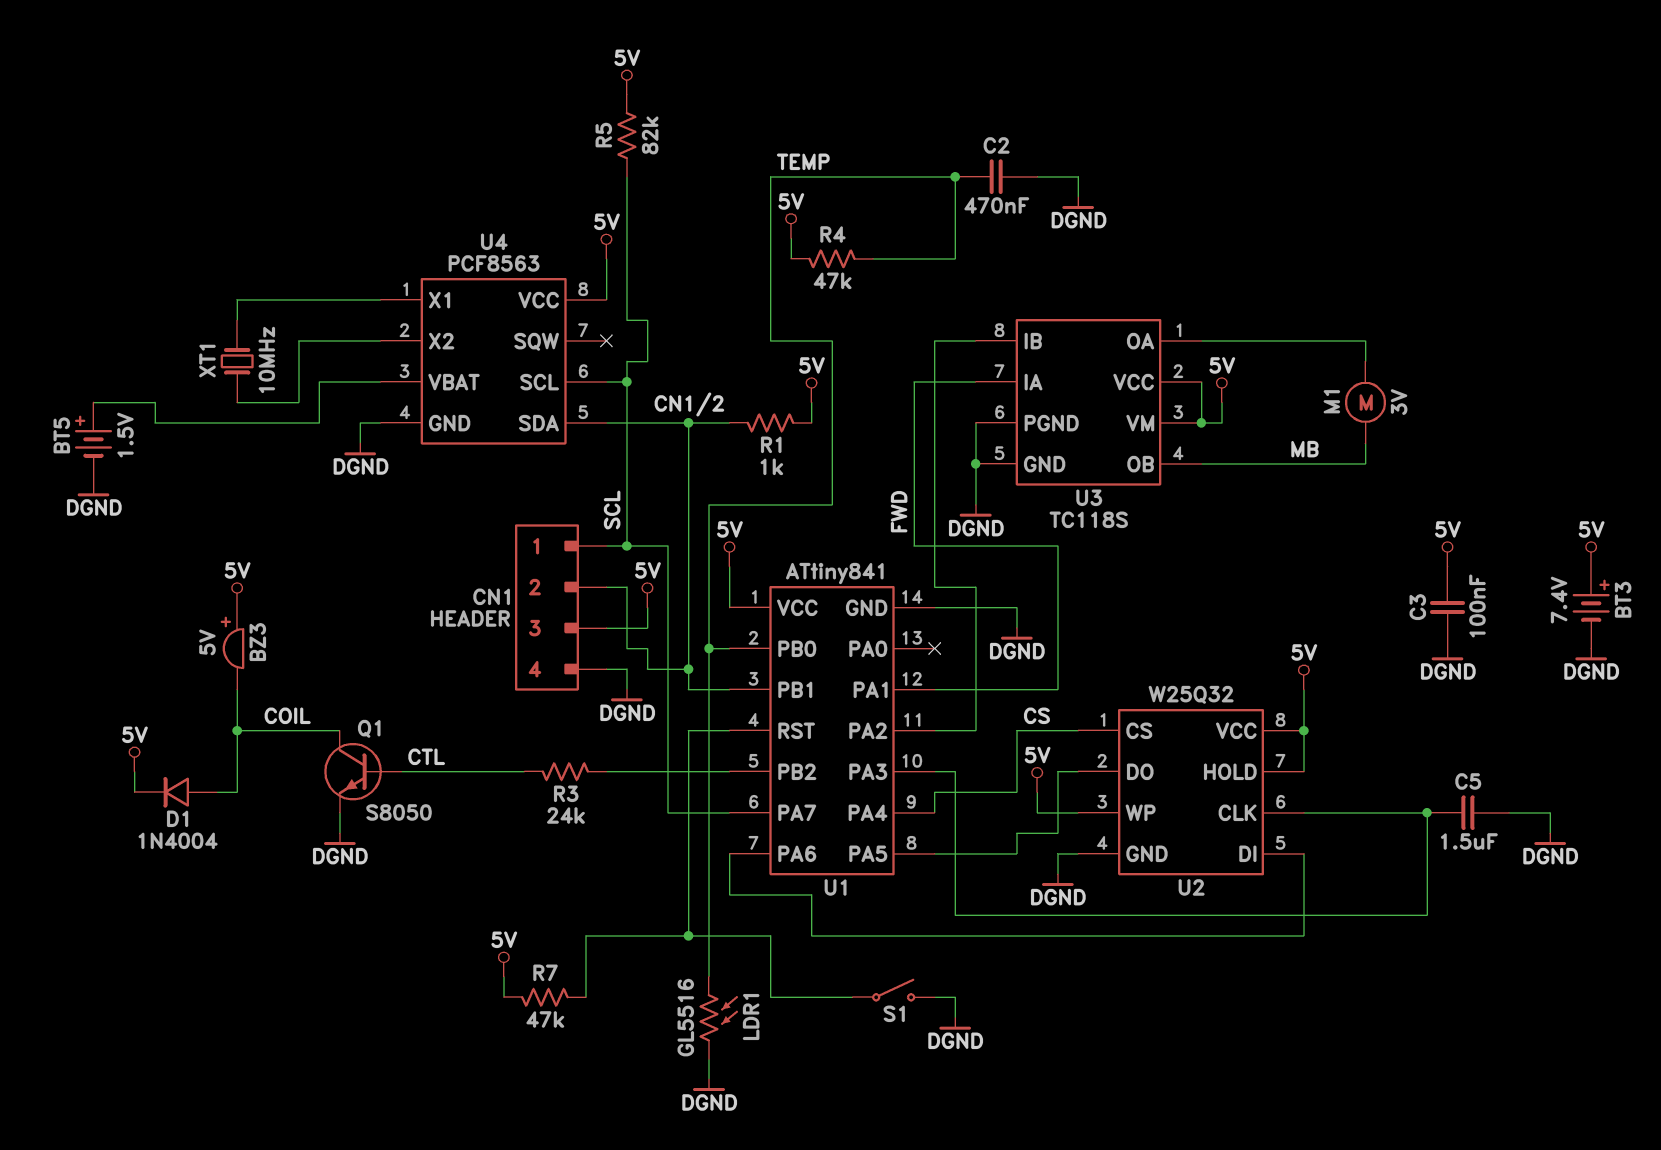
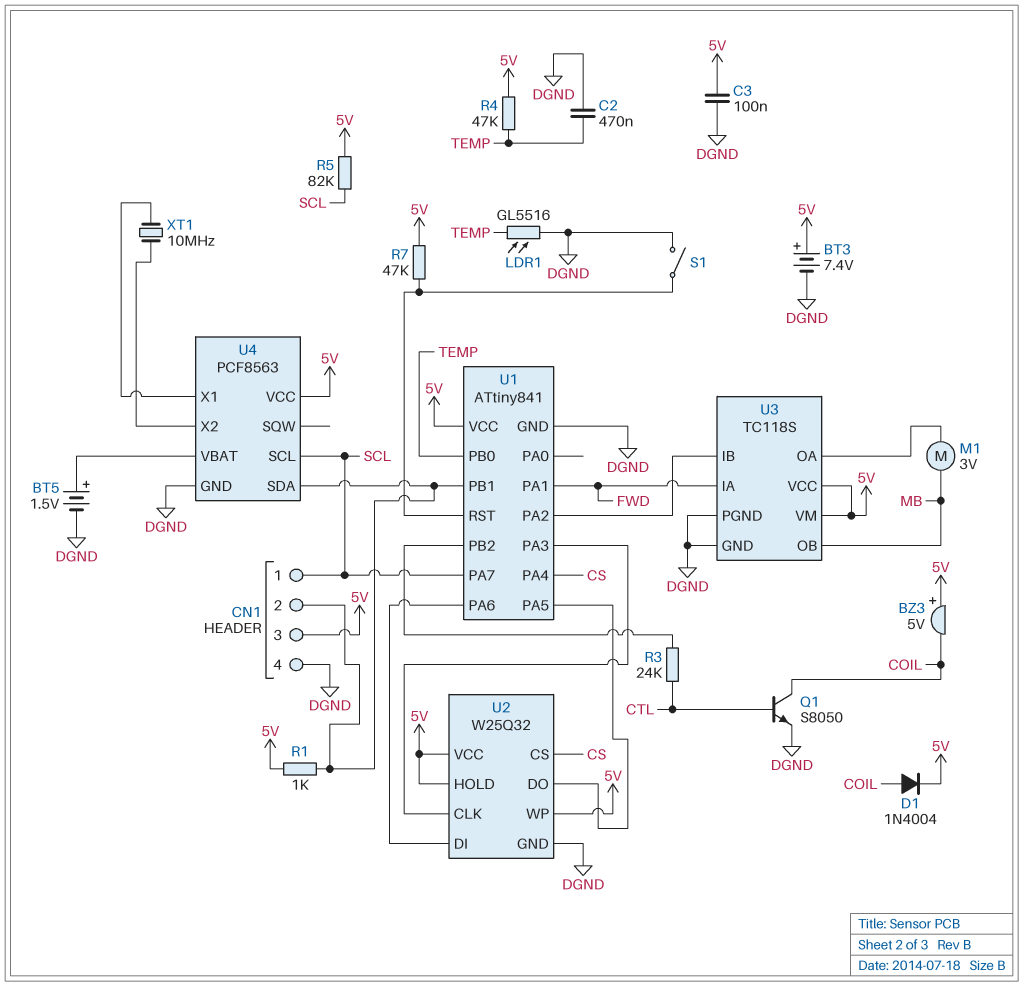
C5: 1.5uF (DGND, U1/PA3) -> none

